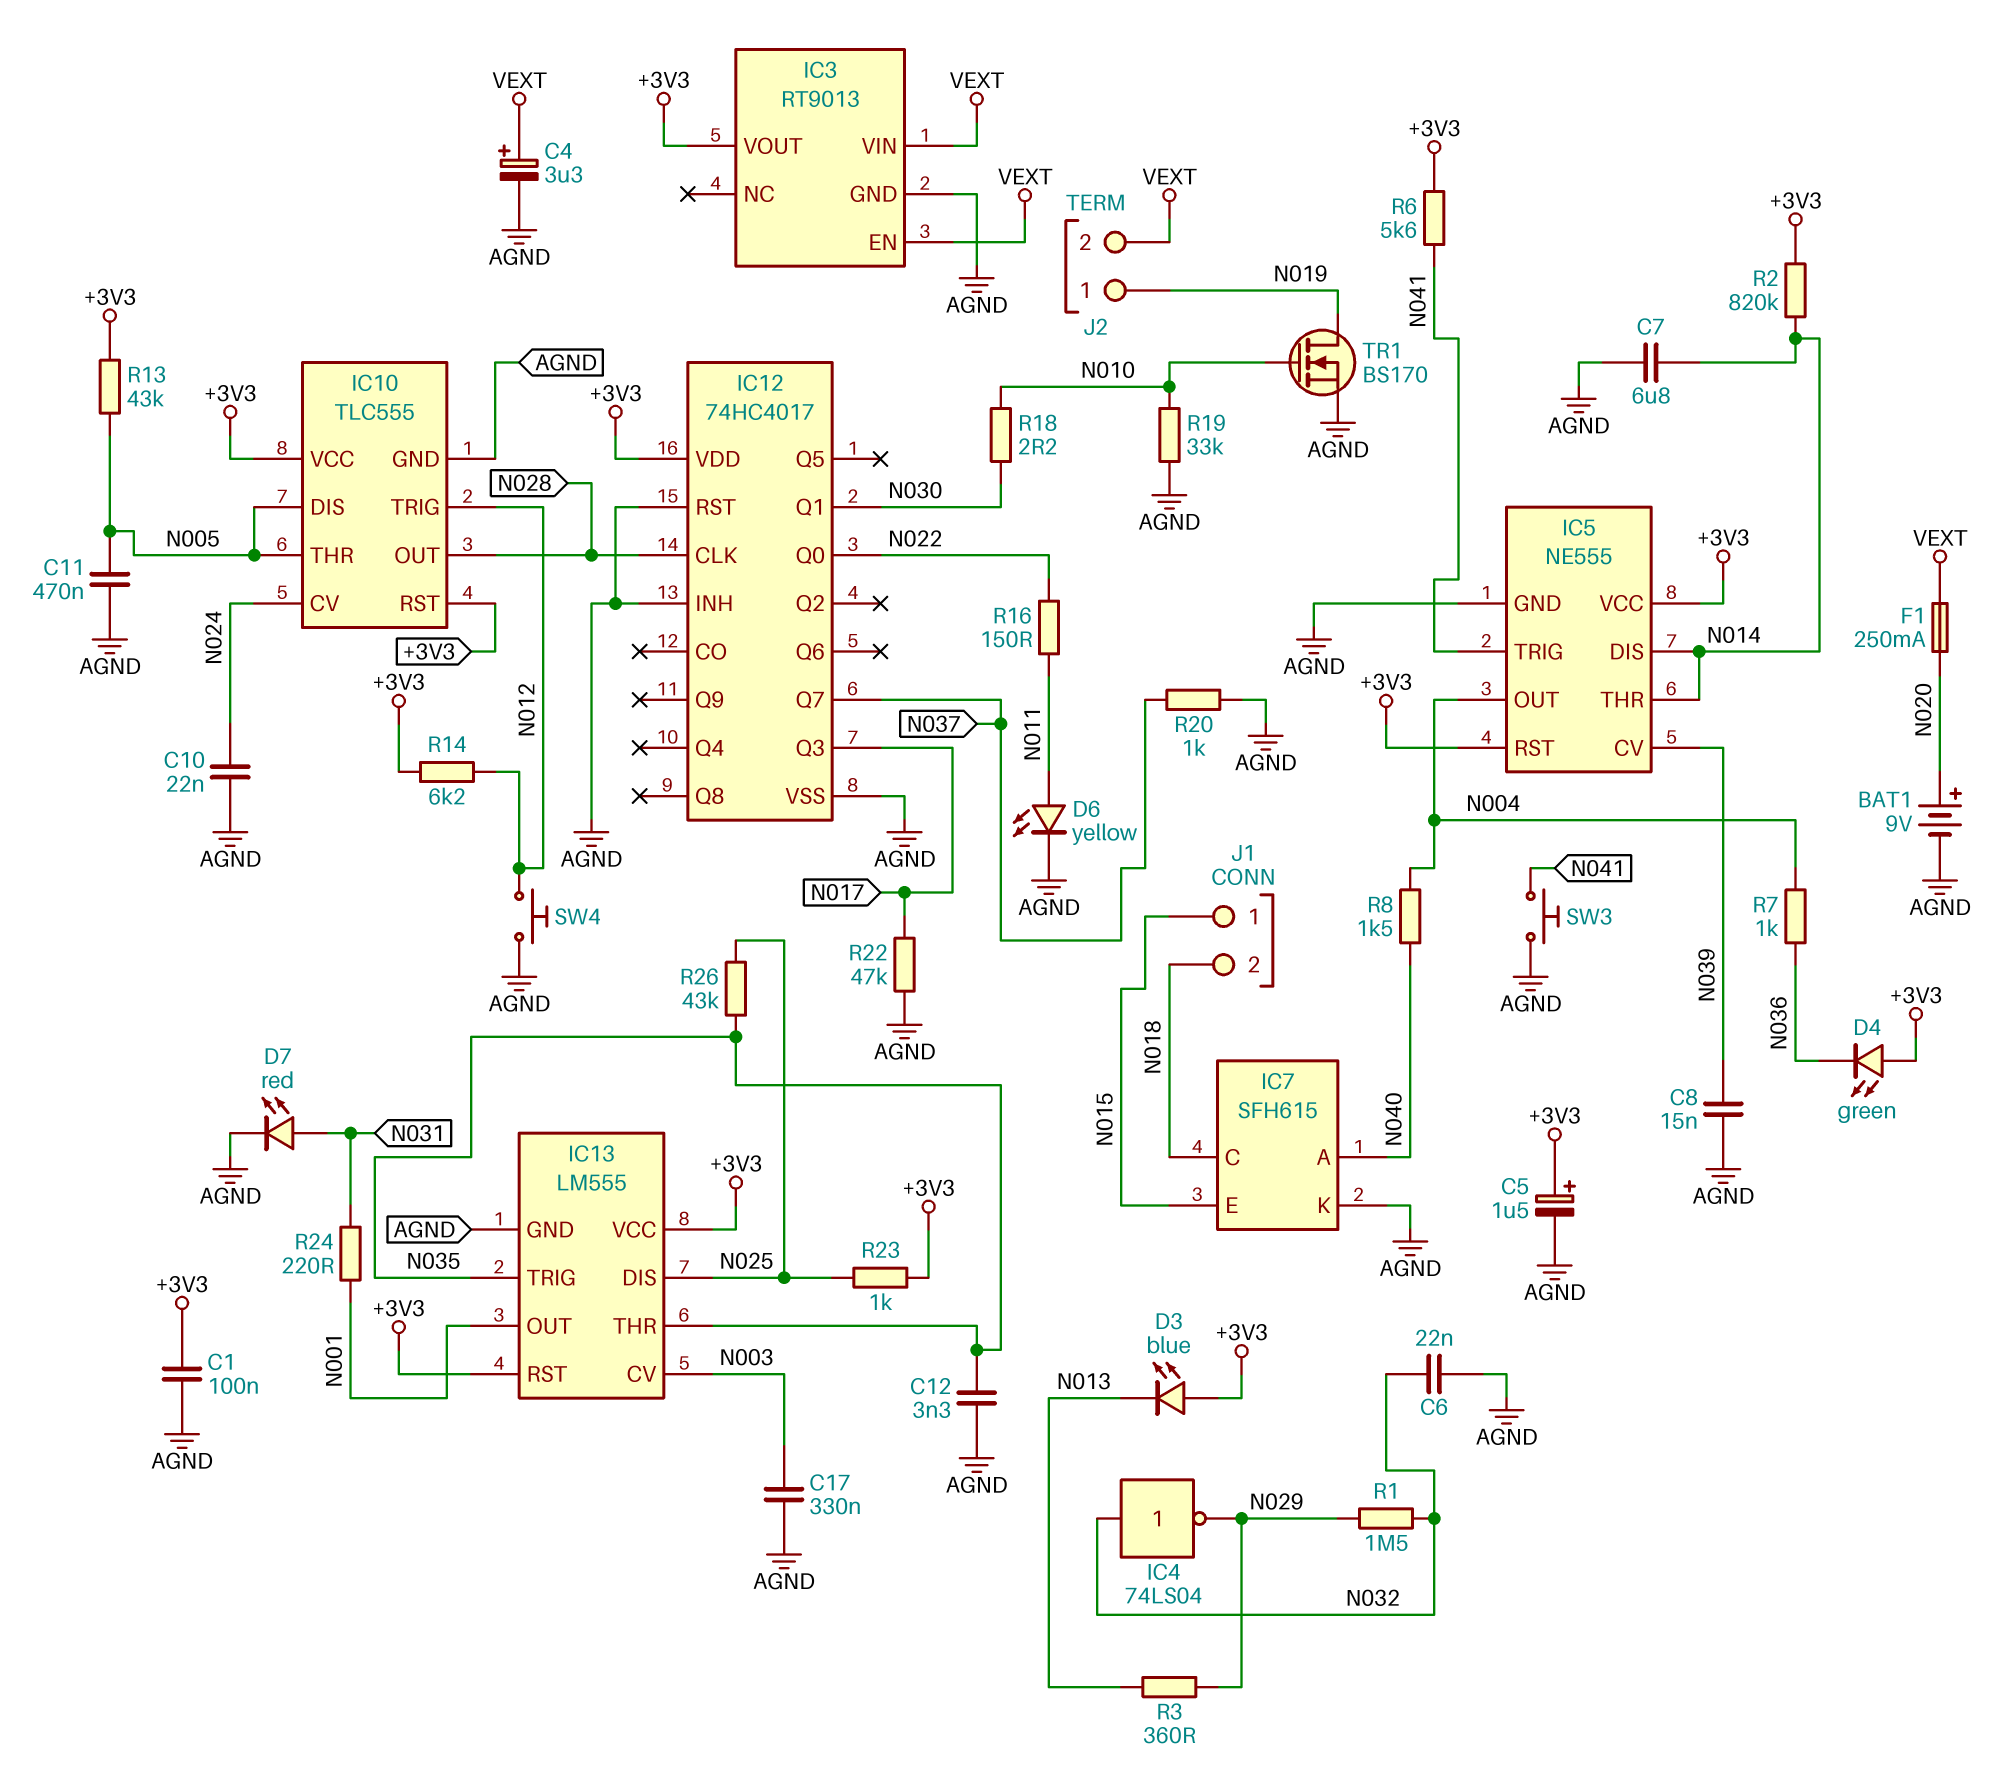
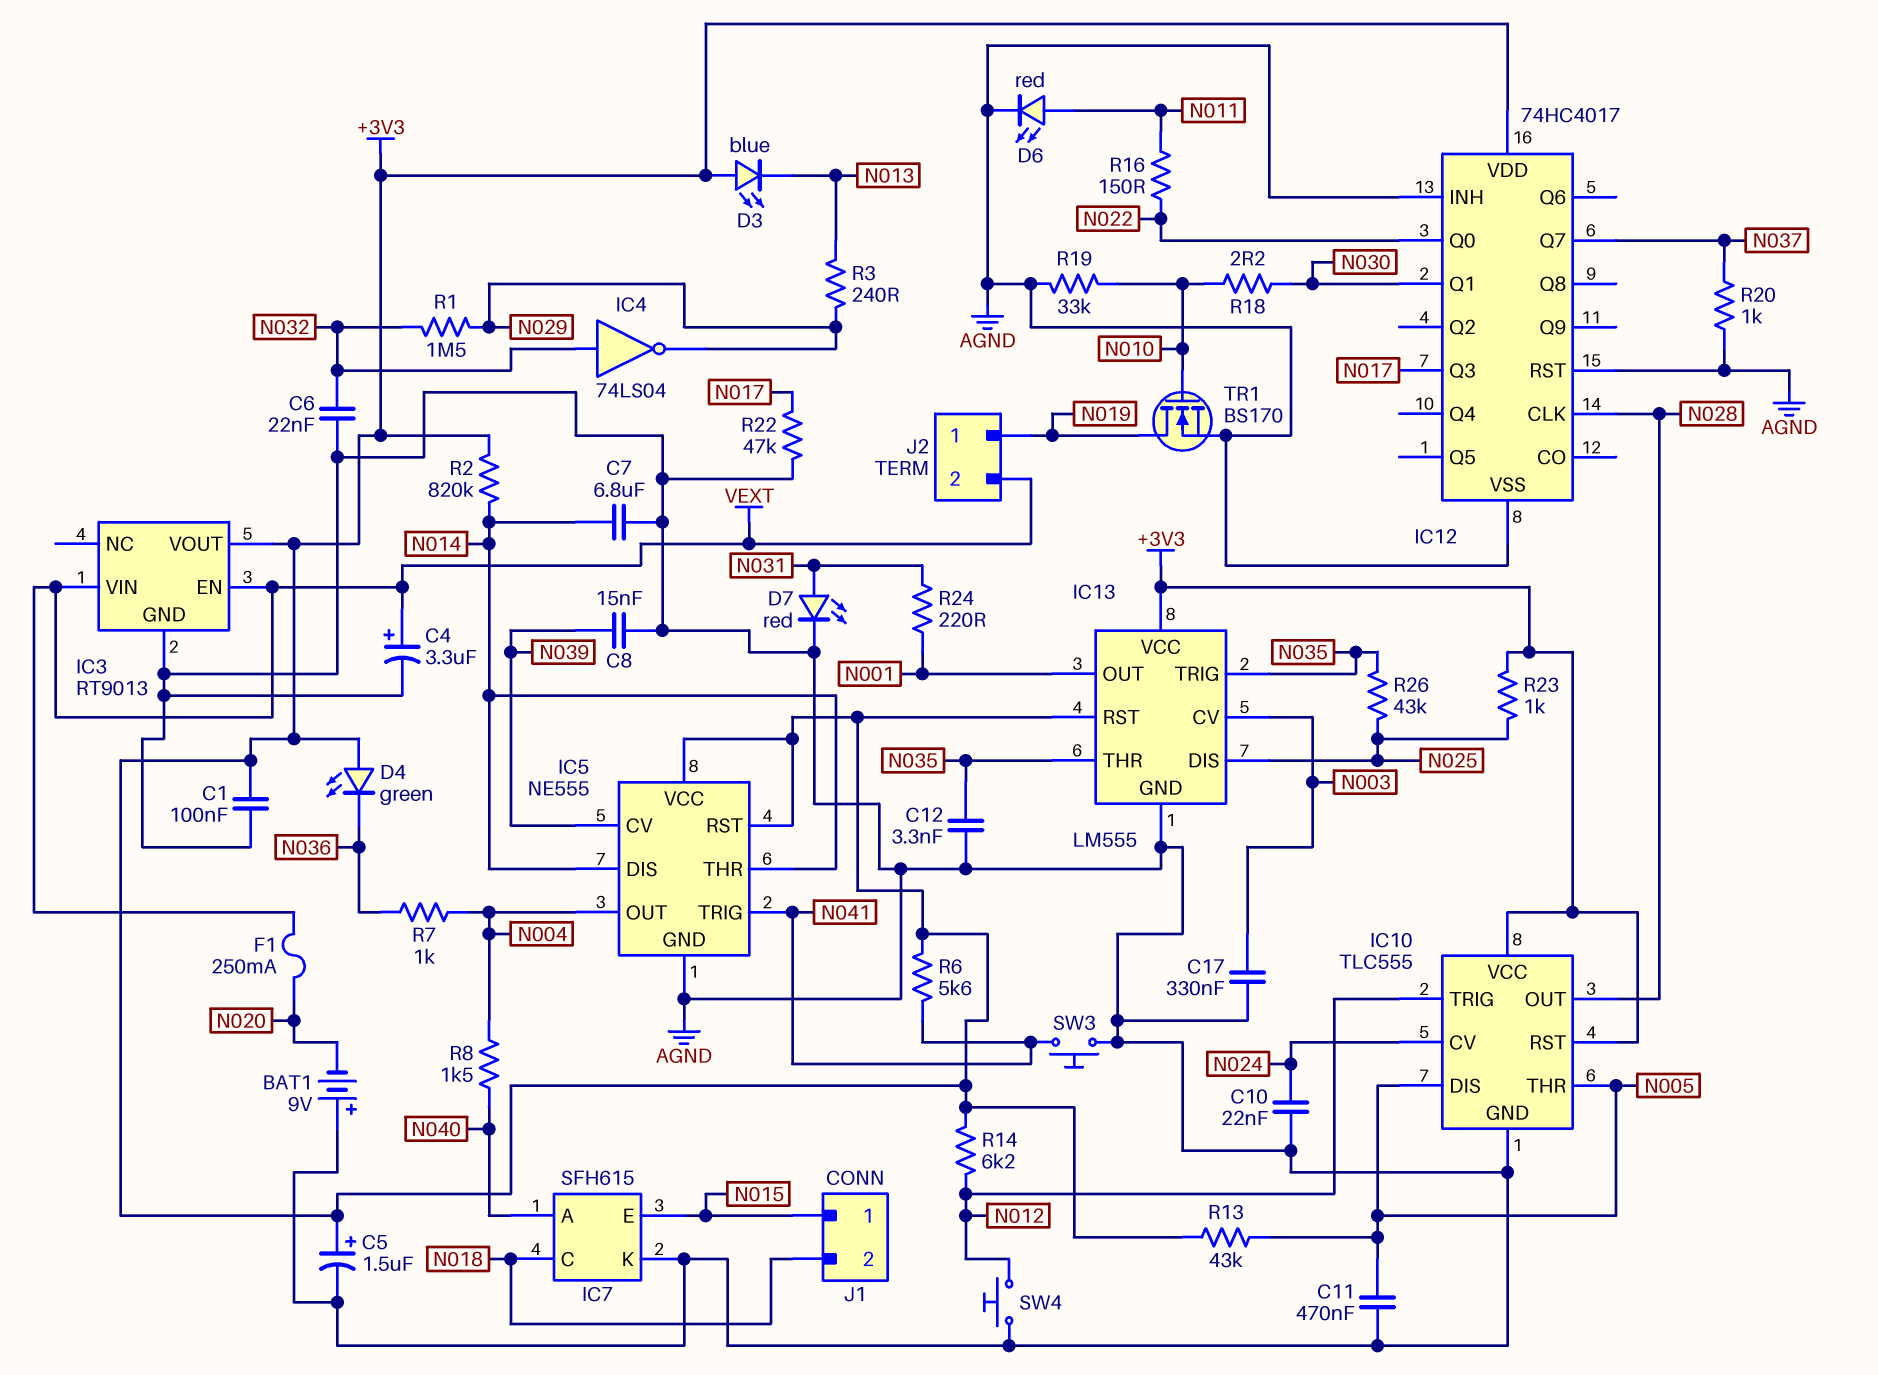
BAT1: 9V (plus N020, minus AGND) -> 9V (plus AGND, minus N020)
D6: LED yellow (A N011, K AGND) -> LED red (A N011, K AGND)
R3: 360 (N013, N029) -> 240 (N013, N029)

